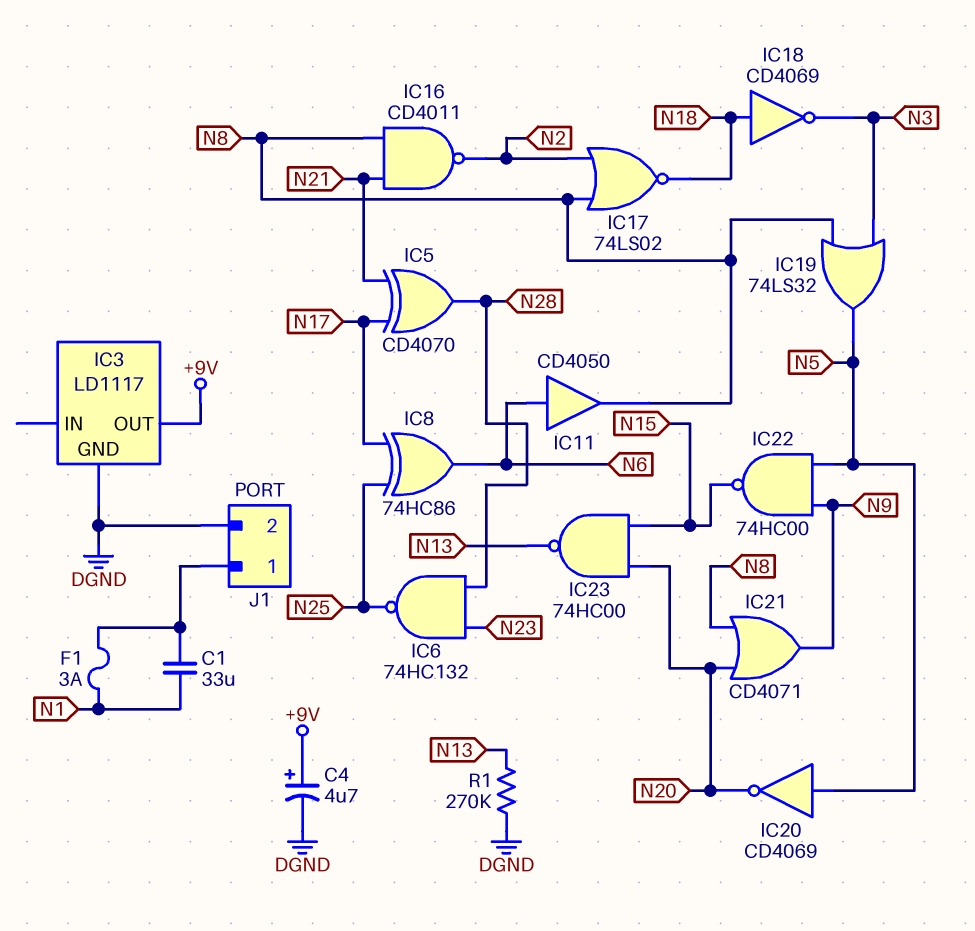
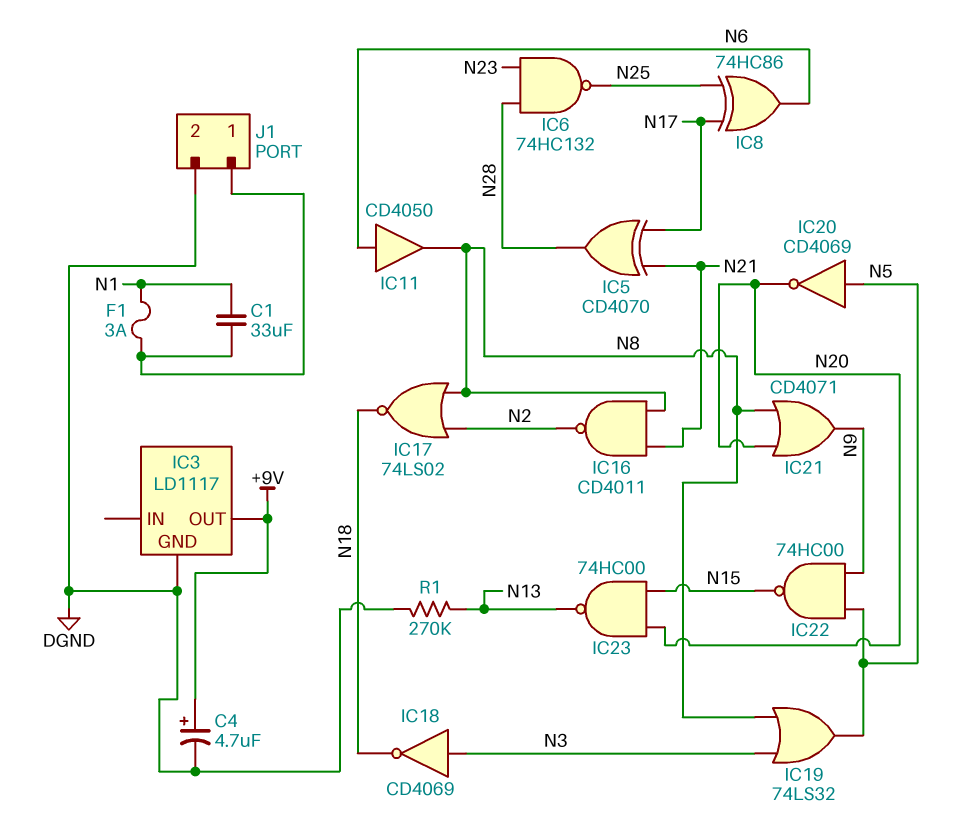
IC18: NOT CD4069 (in N18, out N3) -> NOT CD4069 (in N3, out N18)

